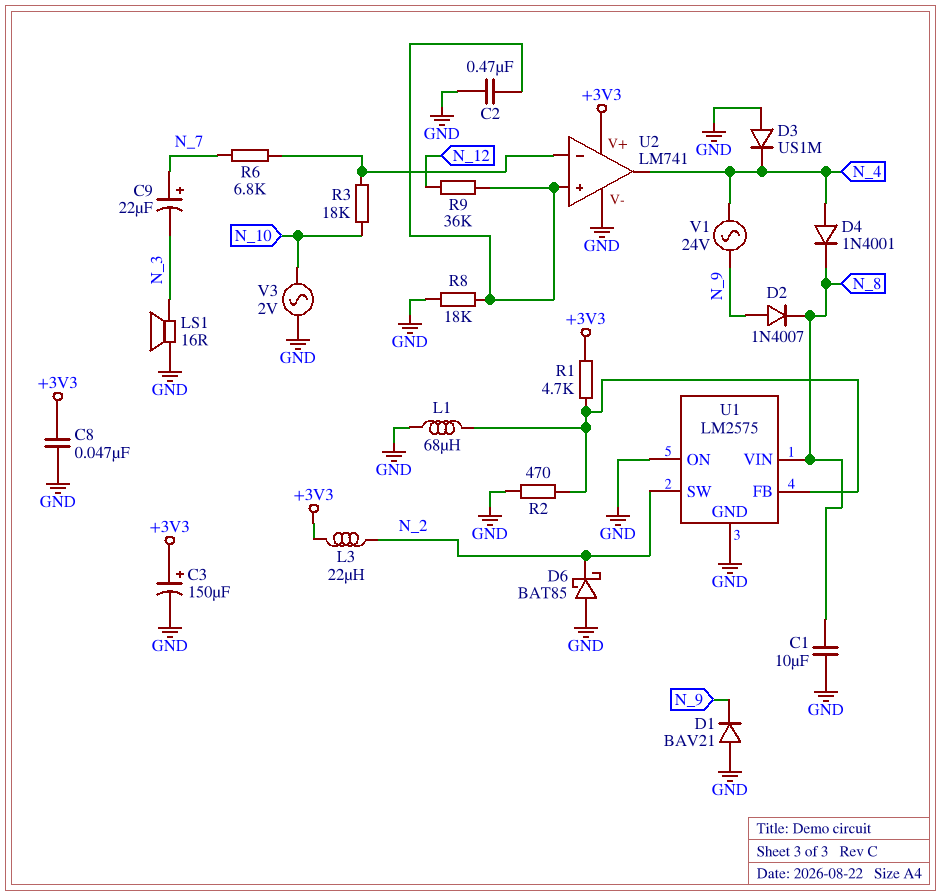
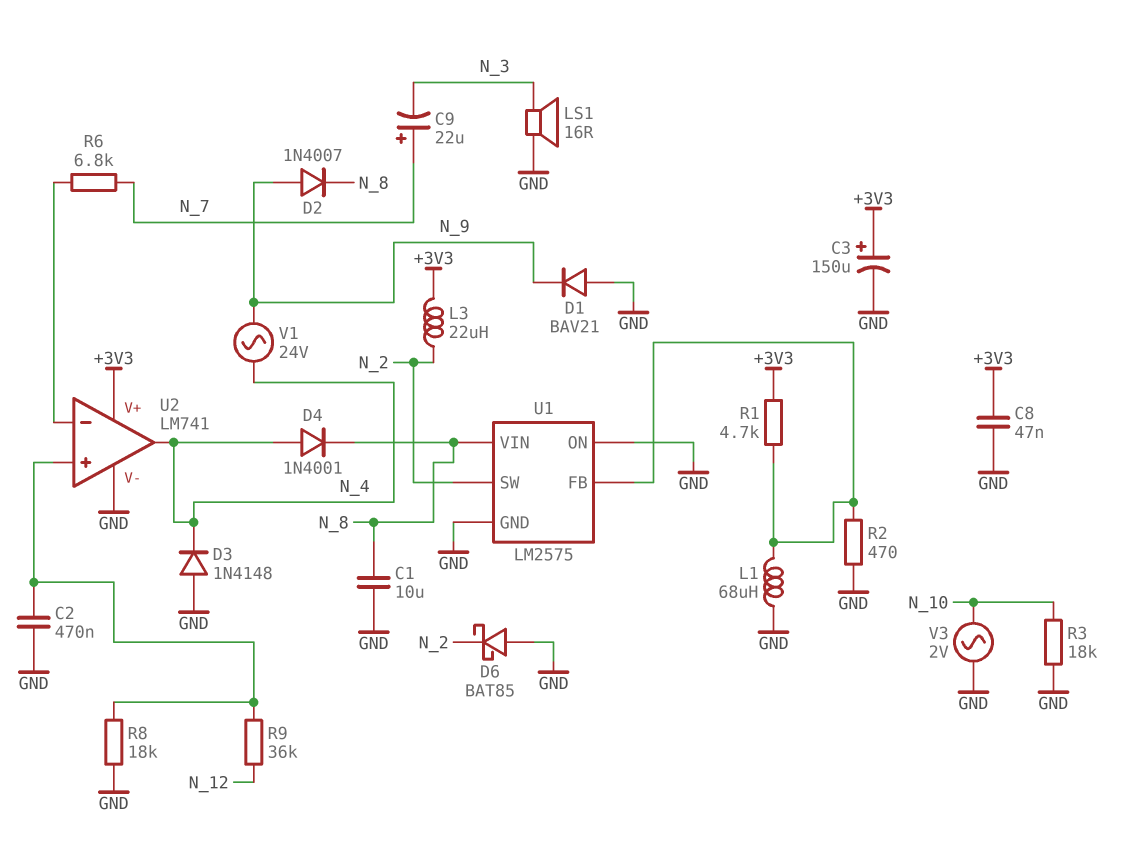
D3: diode US1M (A GND, K N_4) -> diode 1N4148 (A GND, K N_4)
R3: 18k (N_10, U2/in-) -> 18k (GND, N_10)

